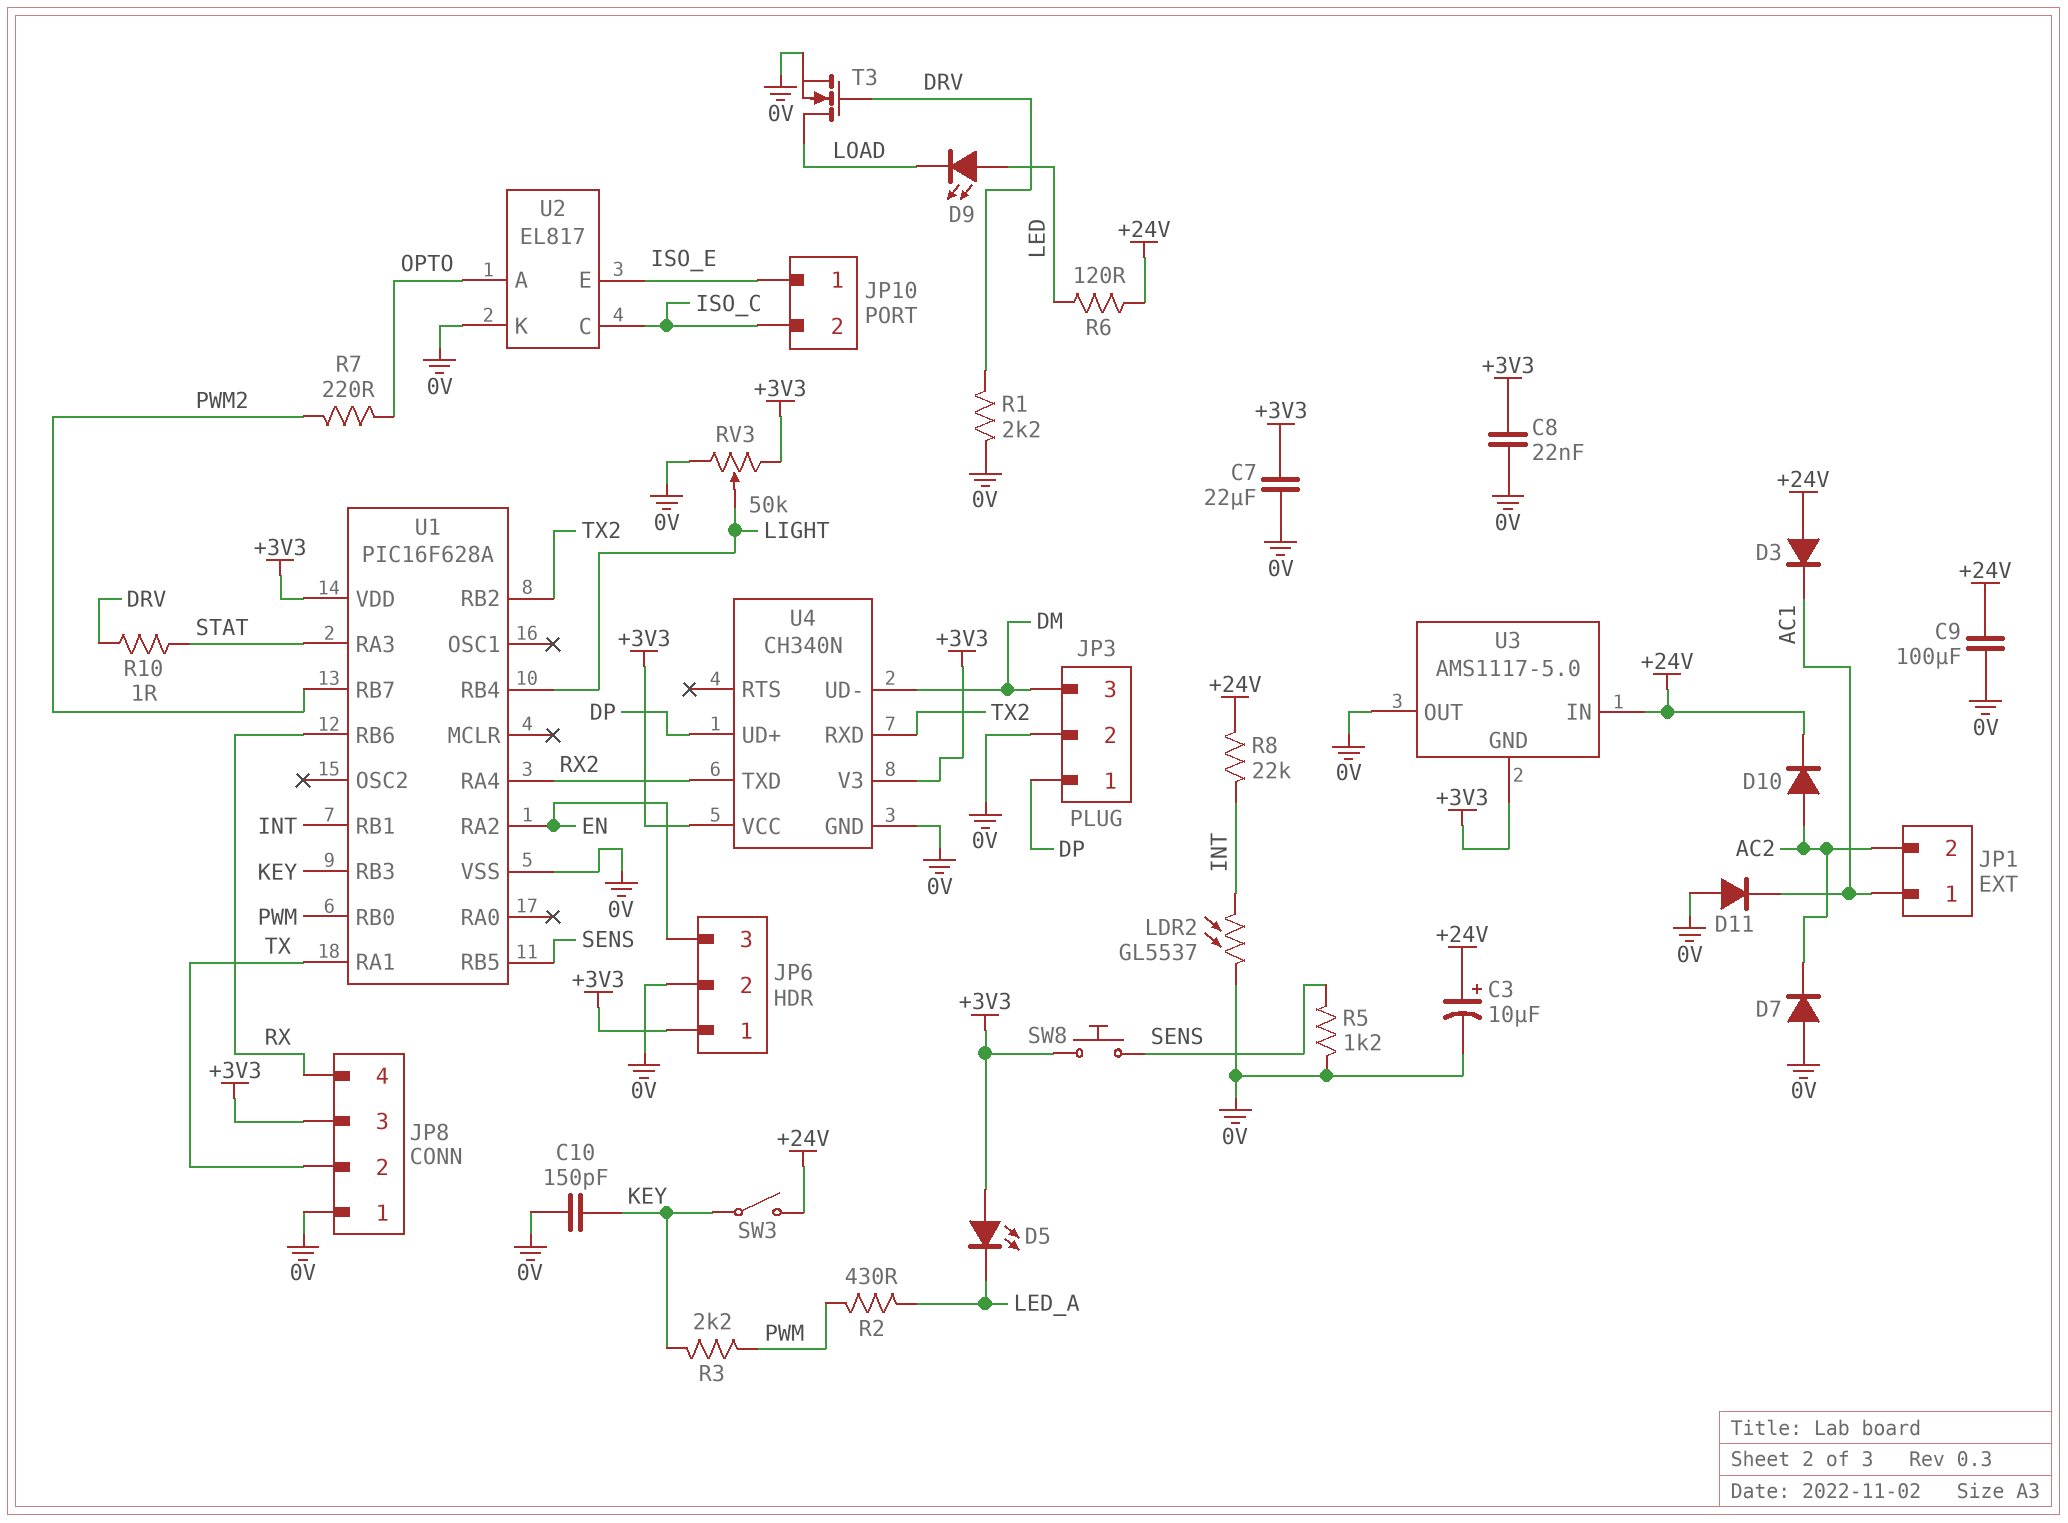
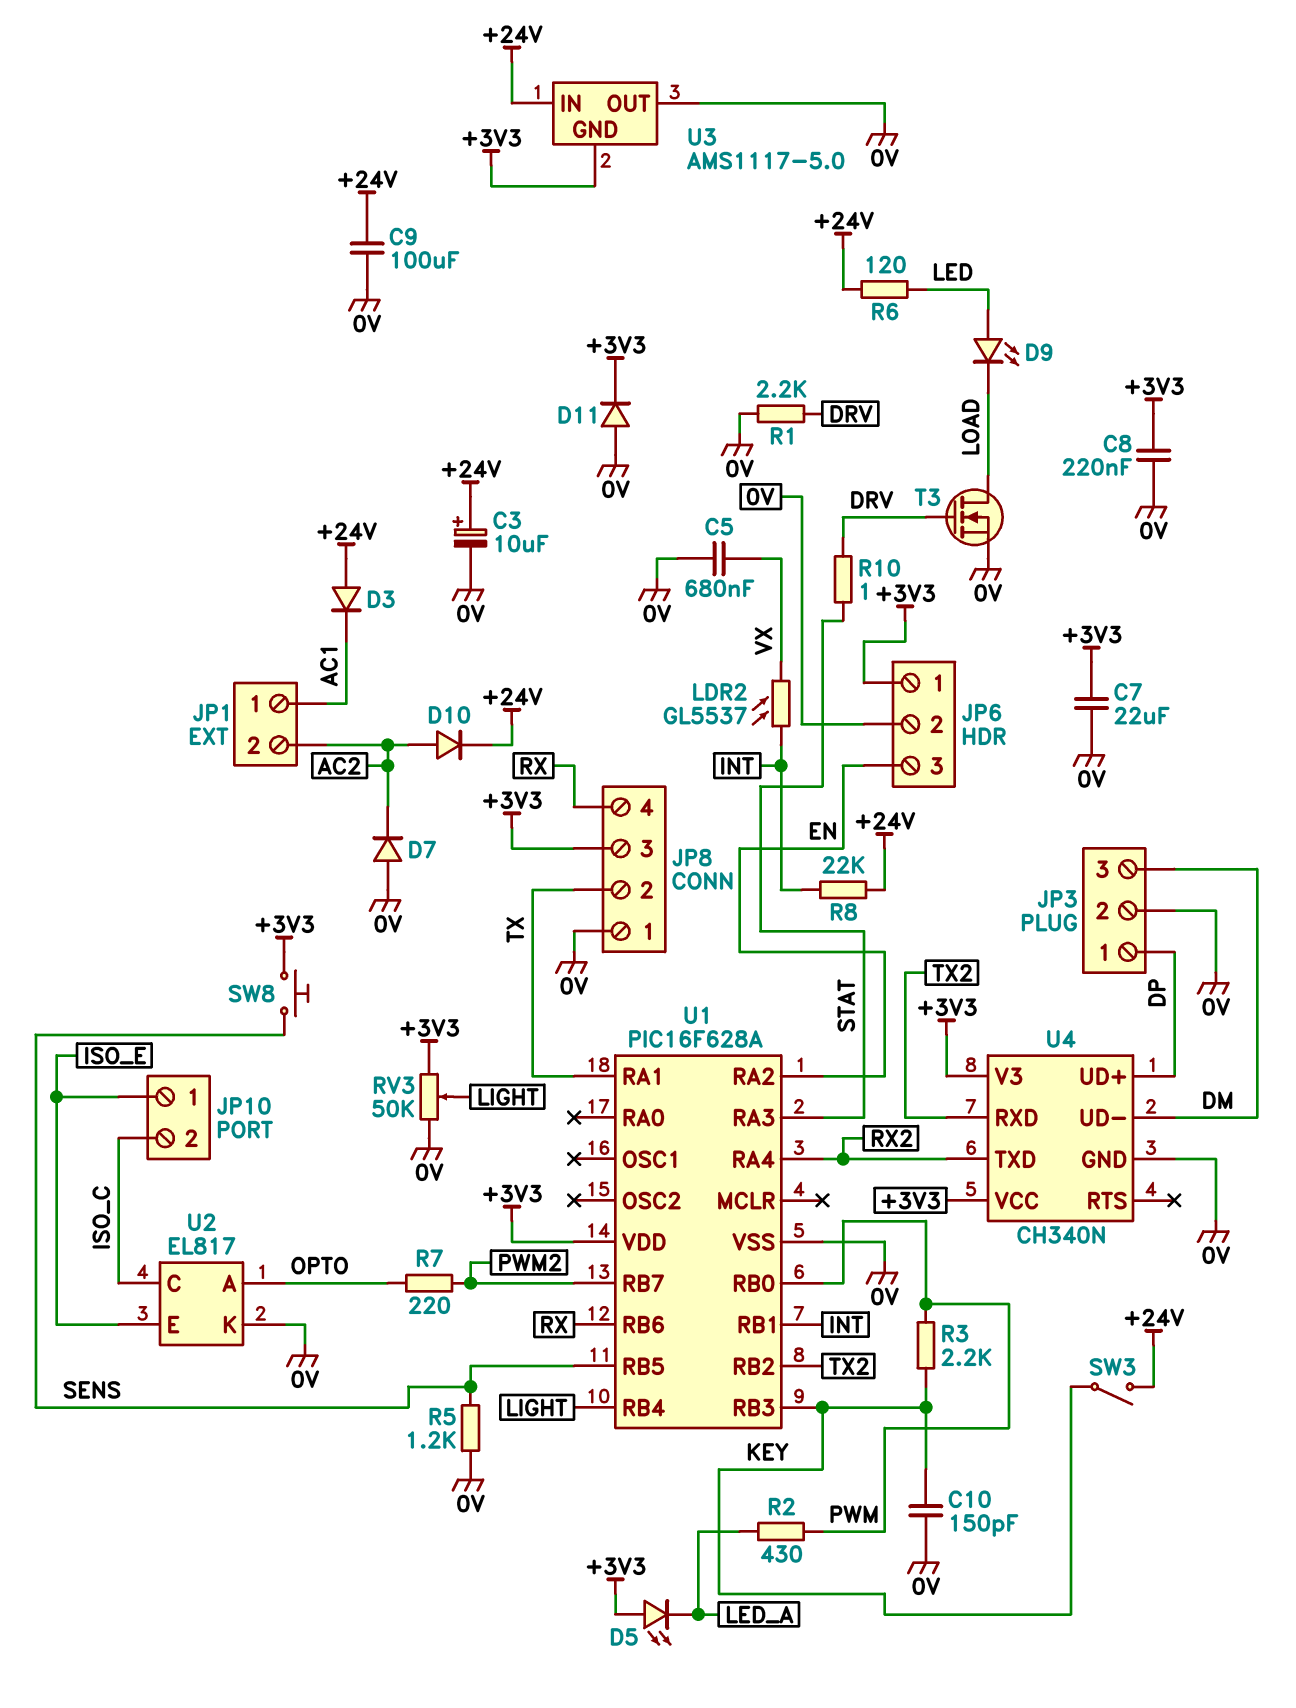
C5: none -> 680nF (0V, VX)
C8: 22nF (+3V3, 0V) -> 220nF (+3V3, 0V)
D11: diode (A 0V, K AC1) -> diode (A 0V, K +3V3)
LDR2: GL5537 (0V, INT) -> GL5537 (INT, VX)

